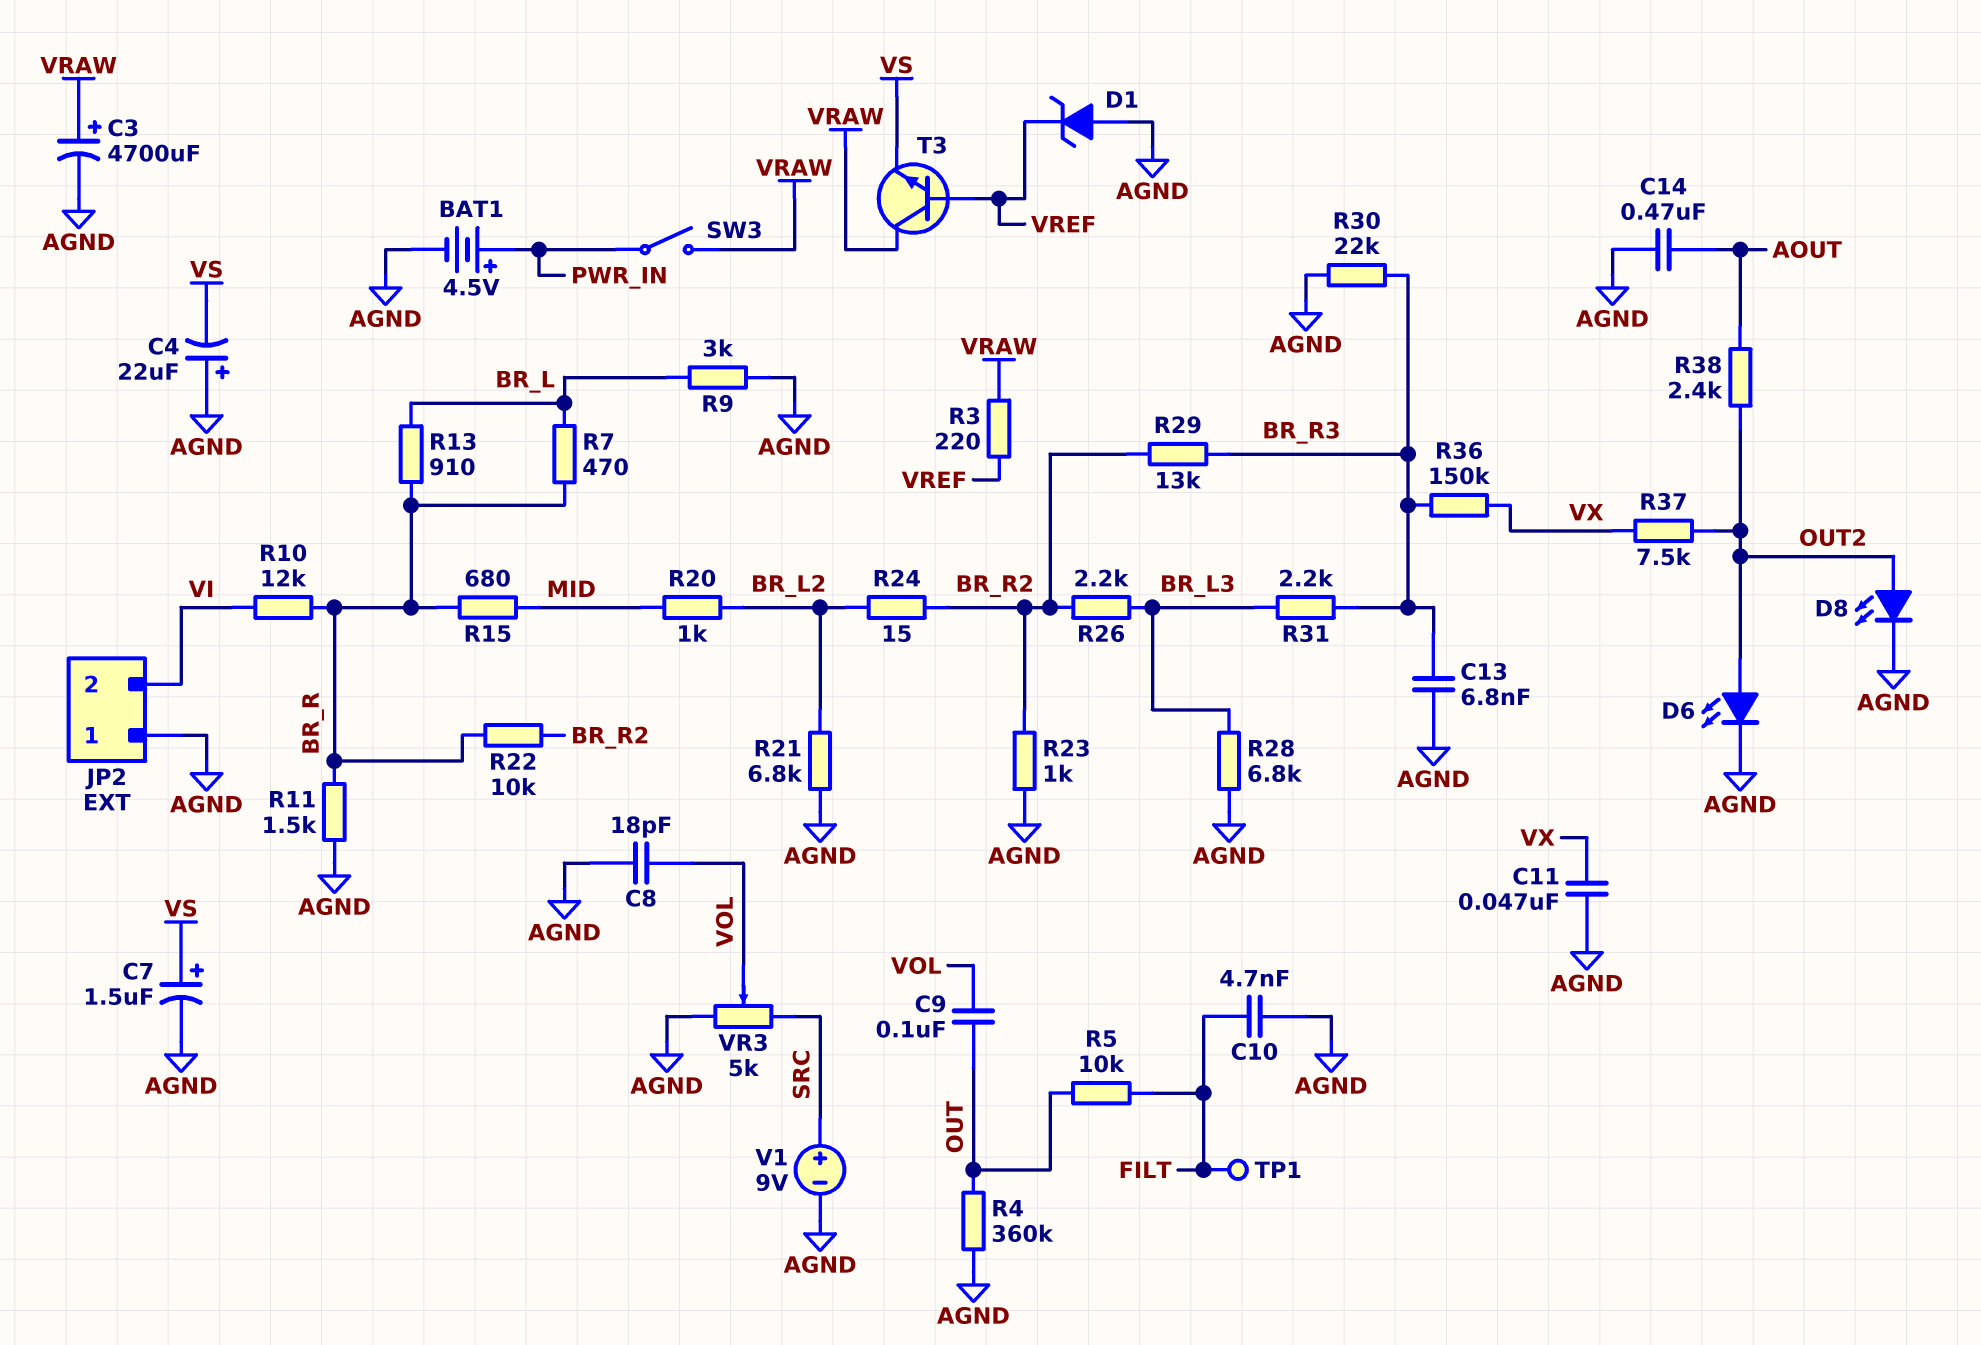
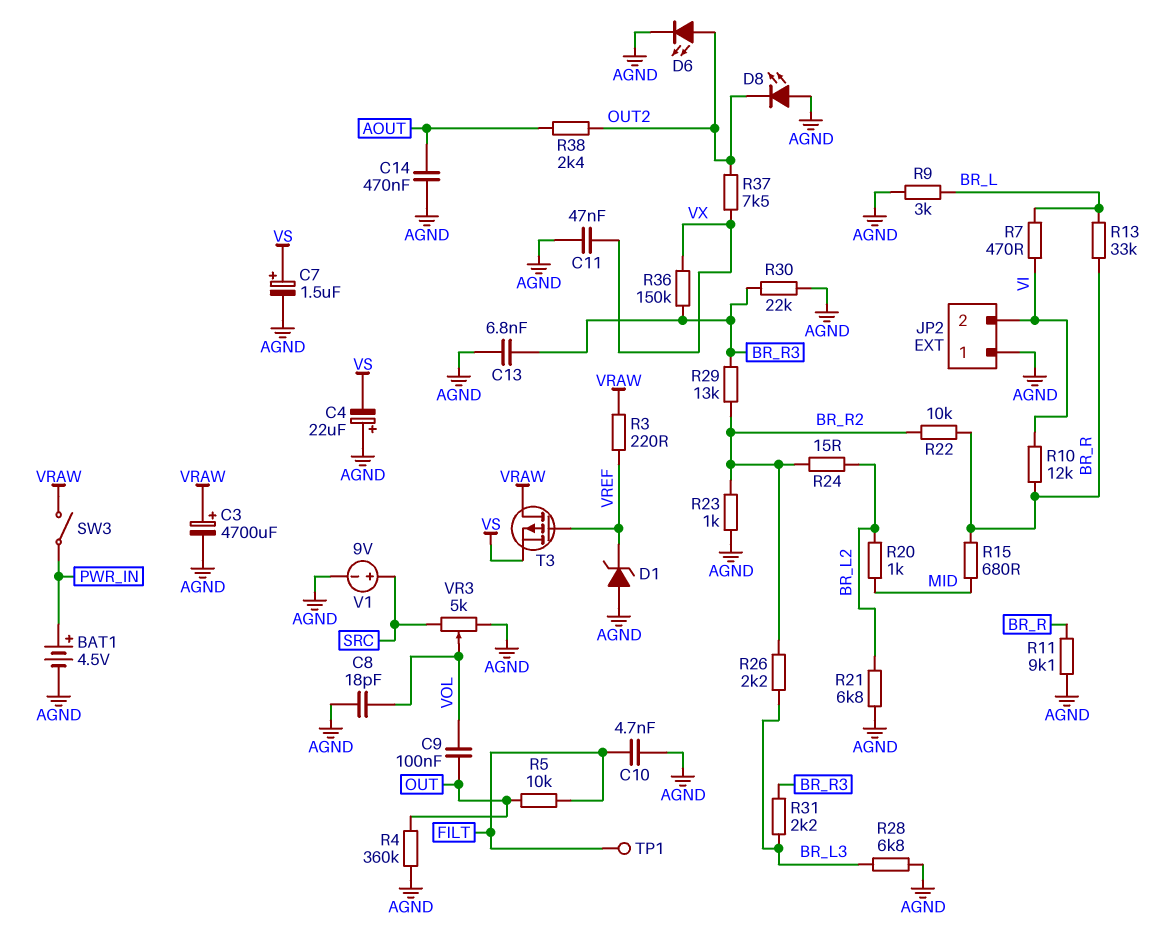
D8: LED (A OUT2, K AGND) -> LED (A AGND, K OUT2)
R7: 470 (BR_L, BR_R) -> 470 (BR_L, VI)
R11: 1.5k (AGND, BR_R) -> 9.1k (AGND, BR_R)
R13: 910 (BR_L, BR_R) -> 33k (BR_L, BR_R)
T3: NPN (B VREF, C VRAW, E VS) -> PMOS (G VREF, D VRAW, S VS)

